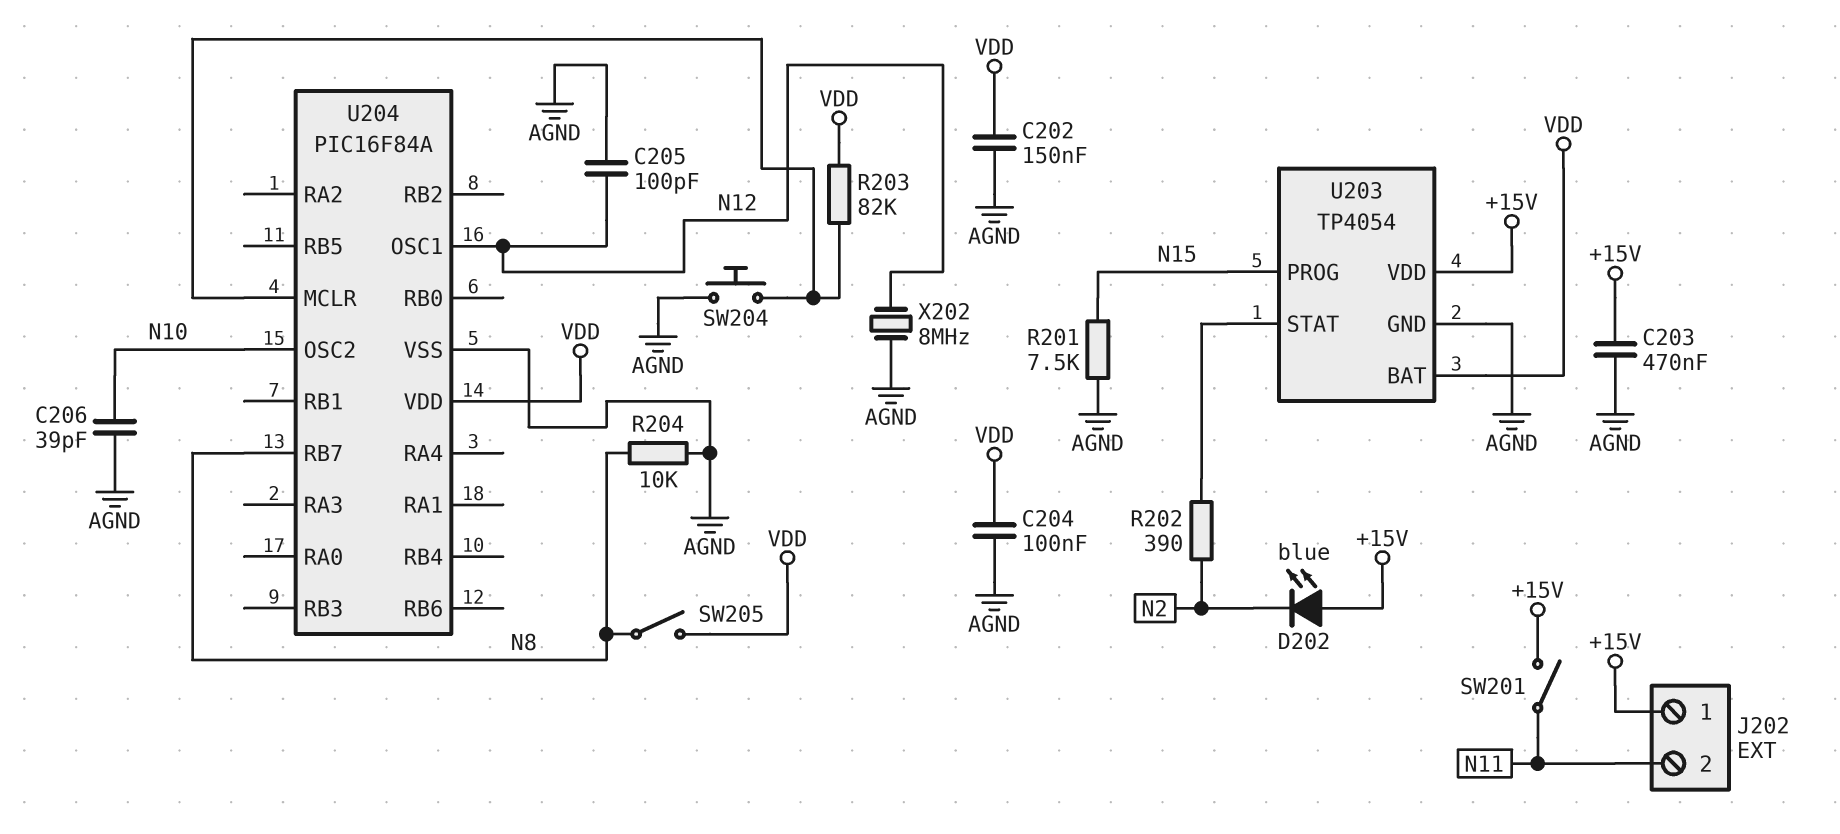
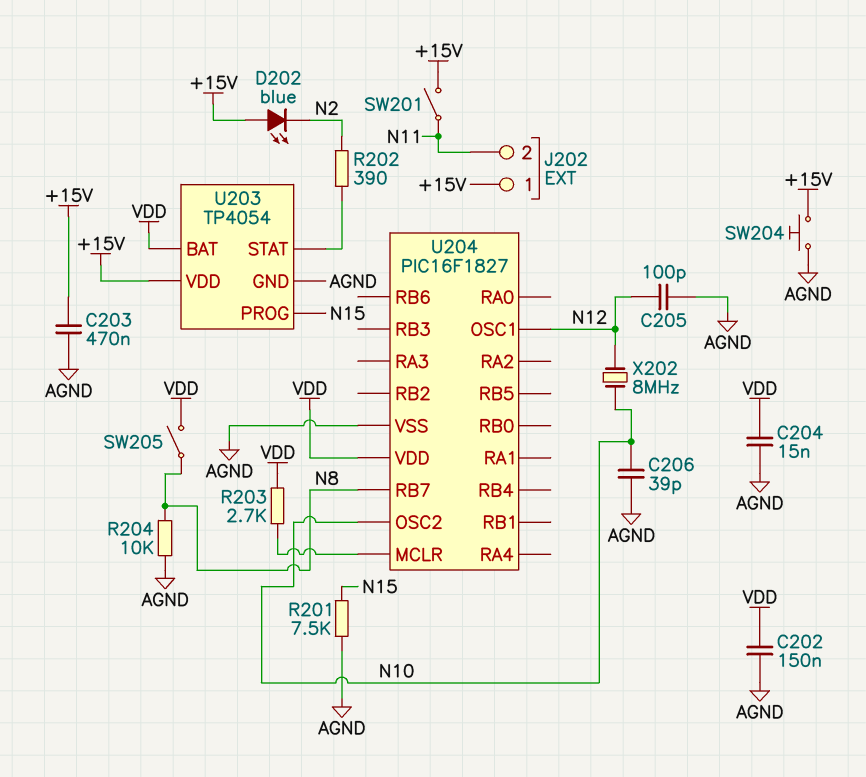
C204: 100nF (AGND, VDD) -> 15nF (AGND, VDD)
R203: 82k (U204/MCLR, VDD) -> 2.7k (U204/MCLR, VDD)
SW204: button (AGND, U204/MCLR) -> button (+15V, AGND)
U204: PIC16F84A -> PIC16F1827
X202: 8MHz (AGND, N12) -> 8MHz (N10, N12)

